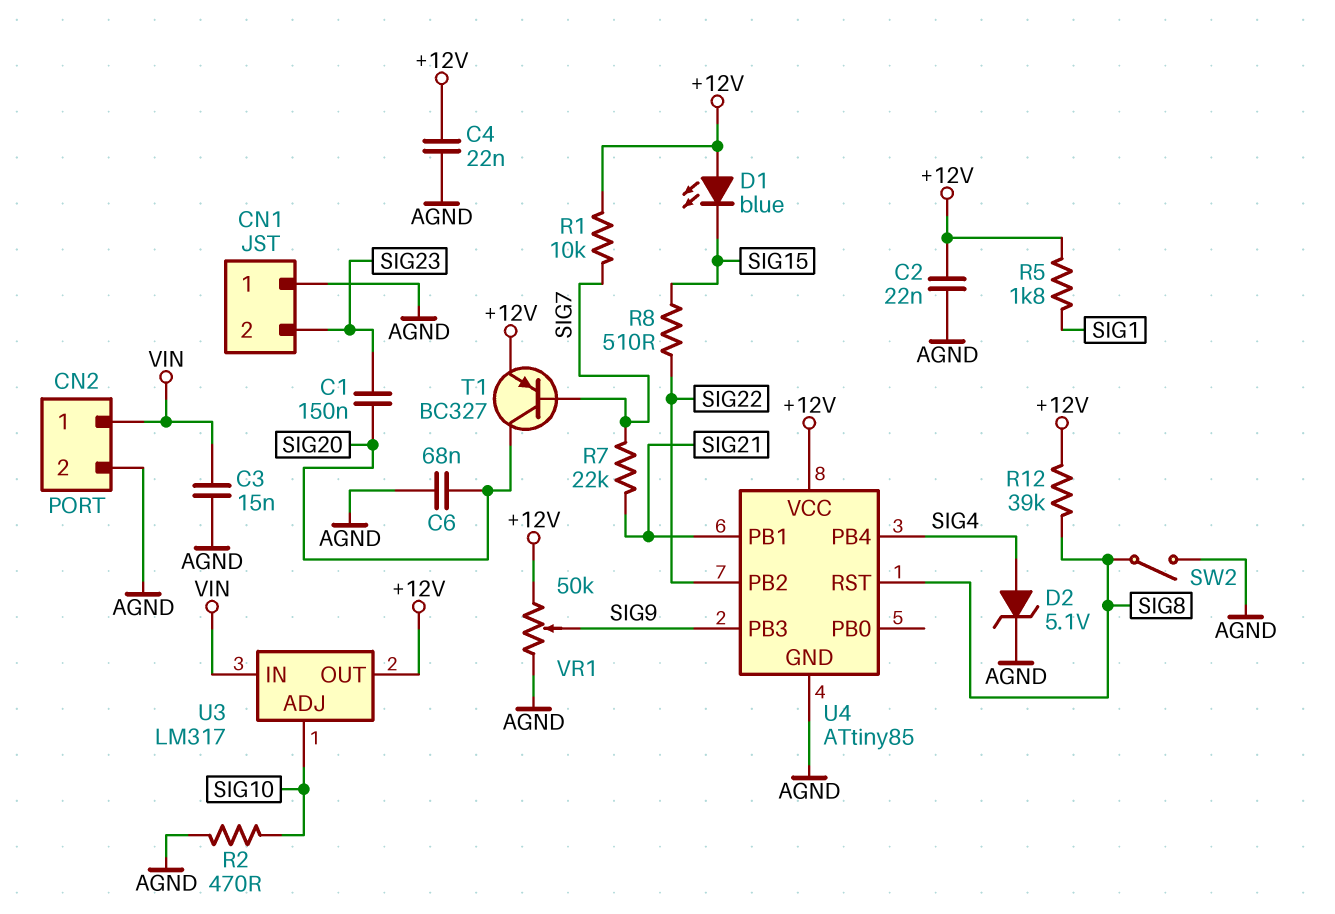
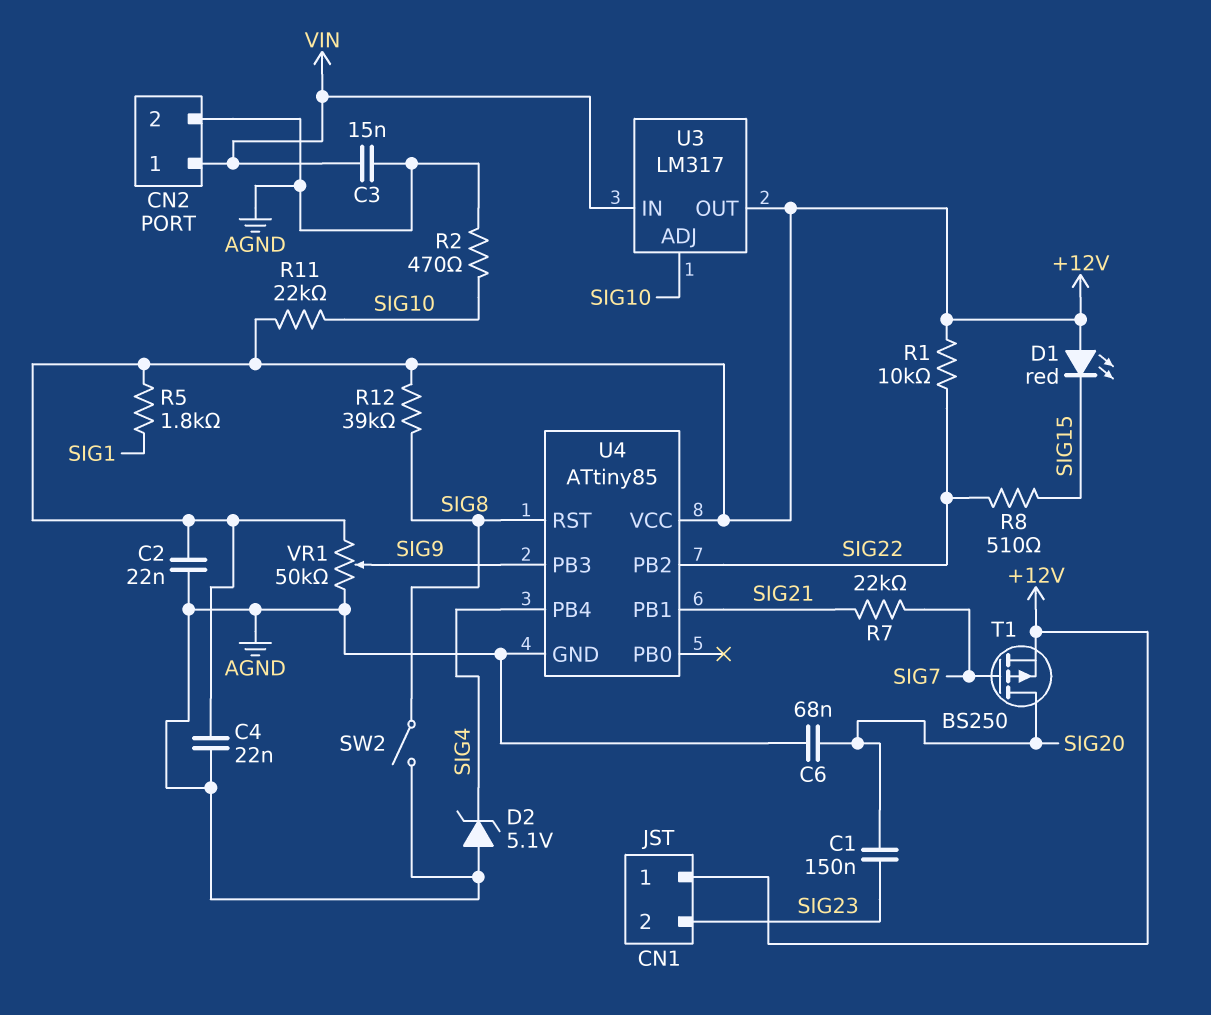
CN1 pin 1: AGND -> +12V
D1: LED blue (A +12V, K SIG15) -> LED red (A +12V, K SIG15)
D2: zener 5.1V (A SIG4, K AGND) -> zener 5.1V (A AGND, K SIG4)
R1: 10k (+12V, SIG7) -> 10k (+12V, SIG22)
R11: none -> 22k (+12V, SIG10)
T1: PNP BC327 (B SIG7, C SIG20, E +12V) -> PMOS BS250 (G SIG7, D SIG20, S +12V)

